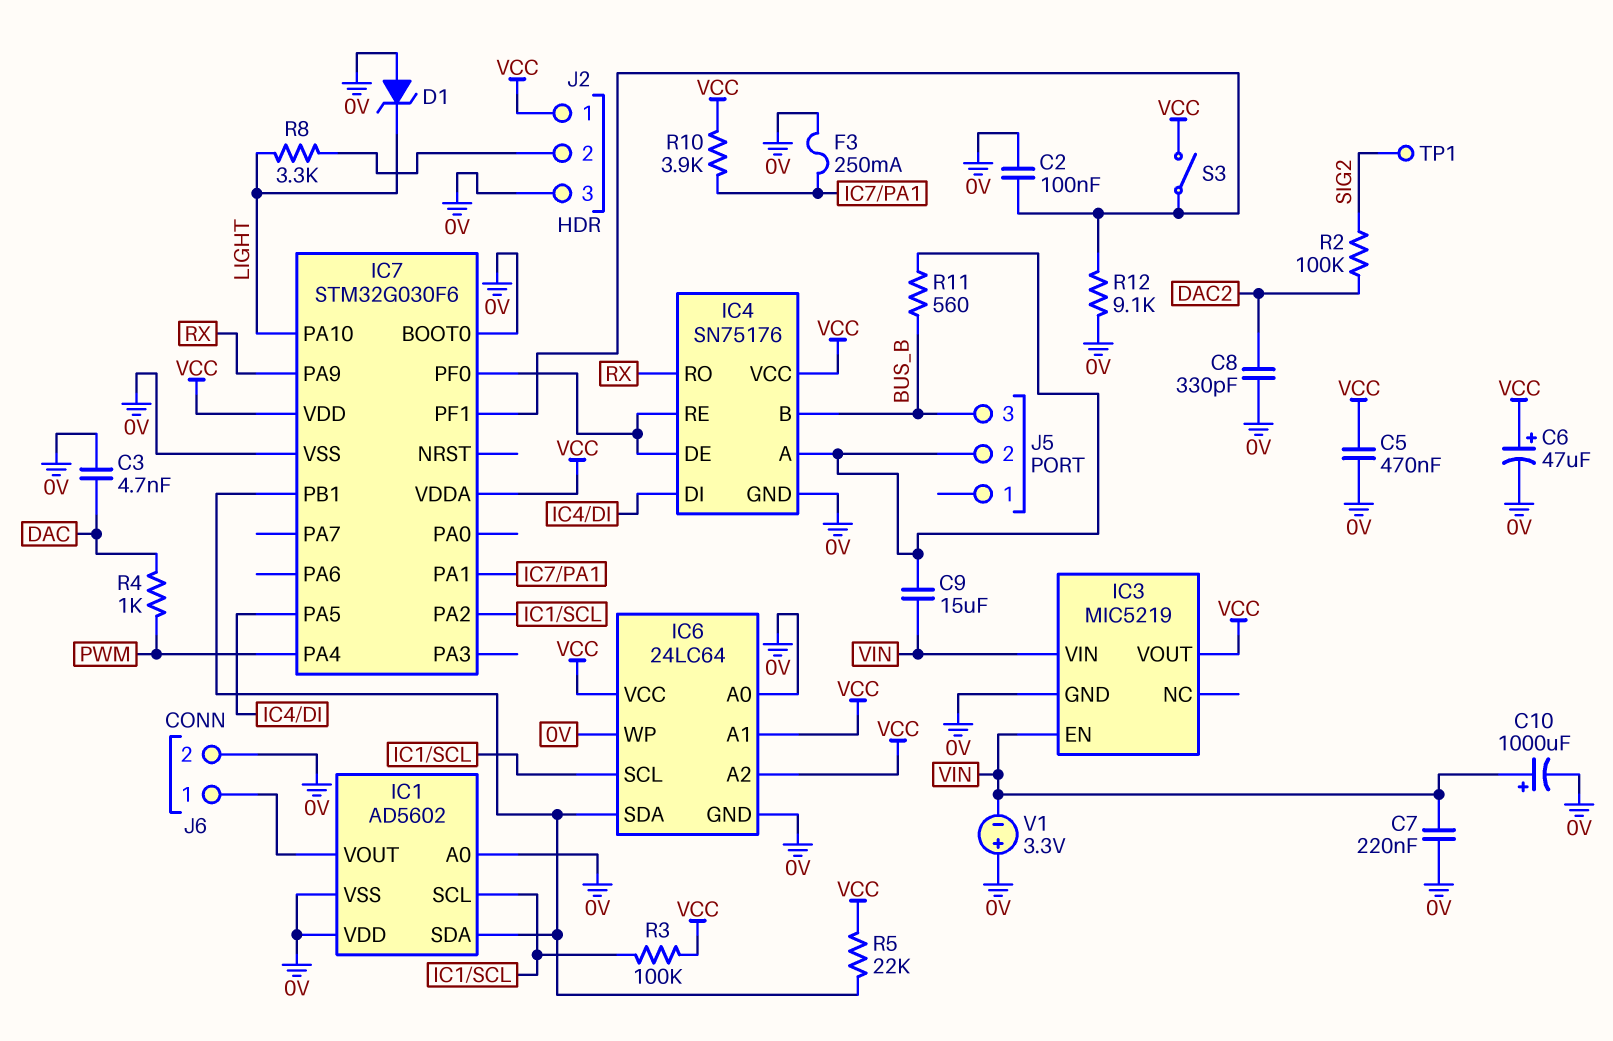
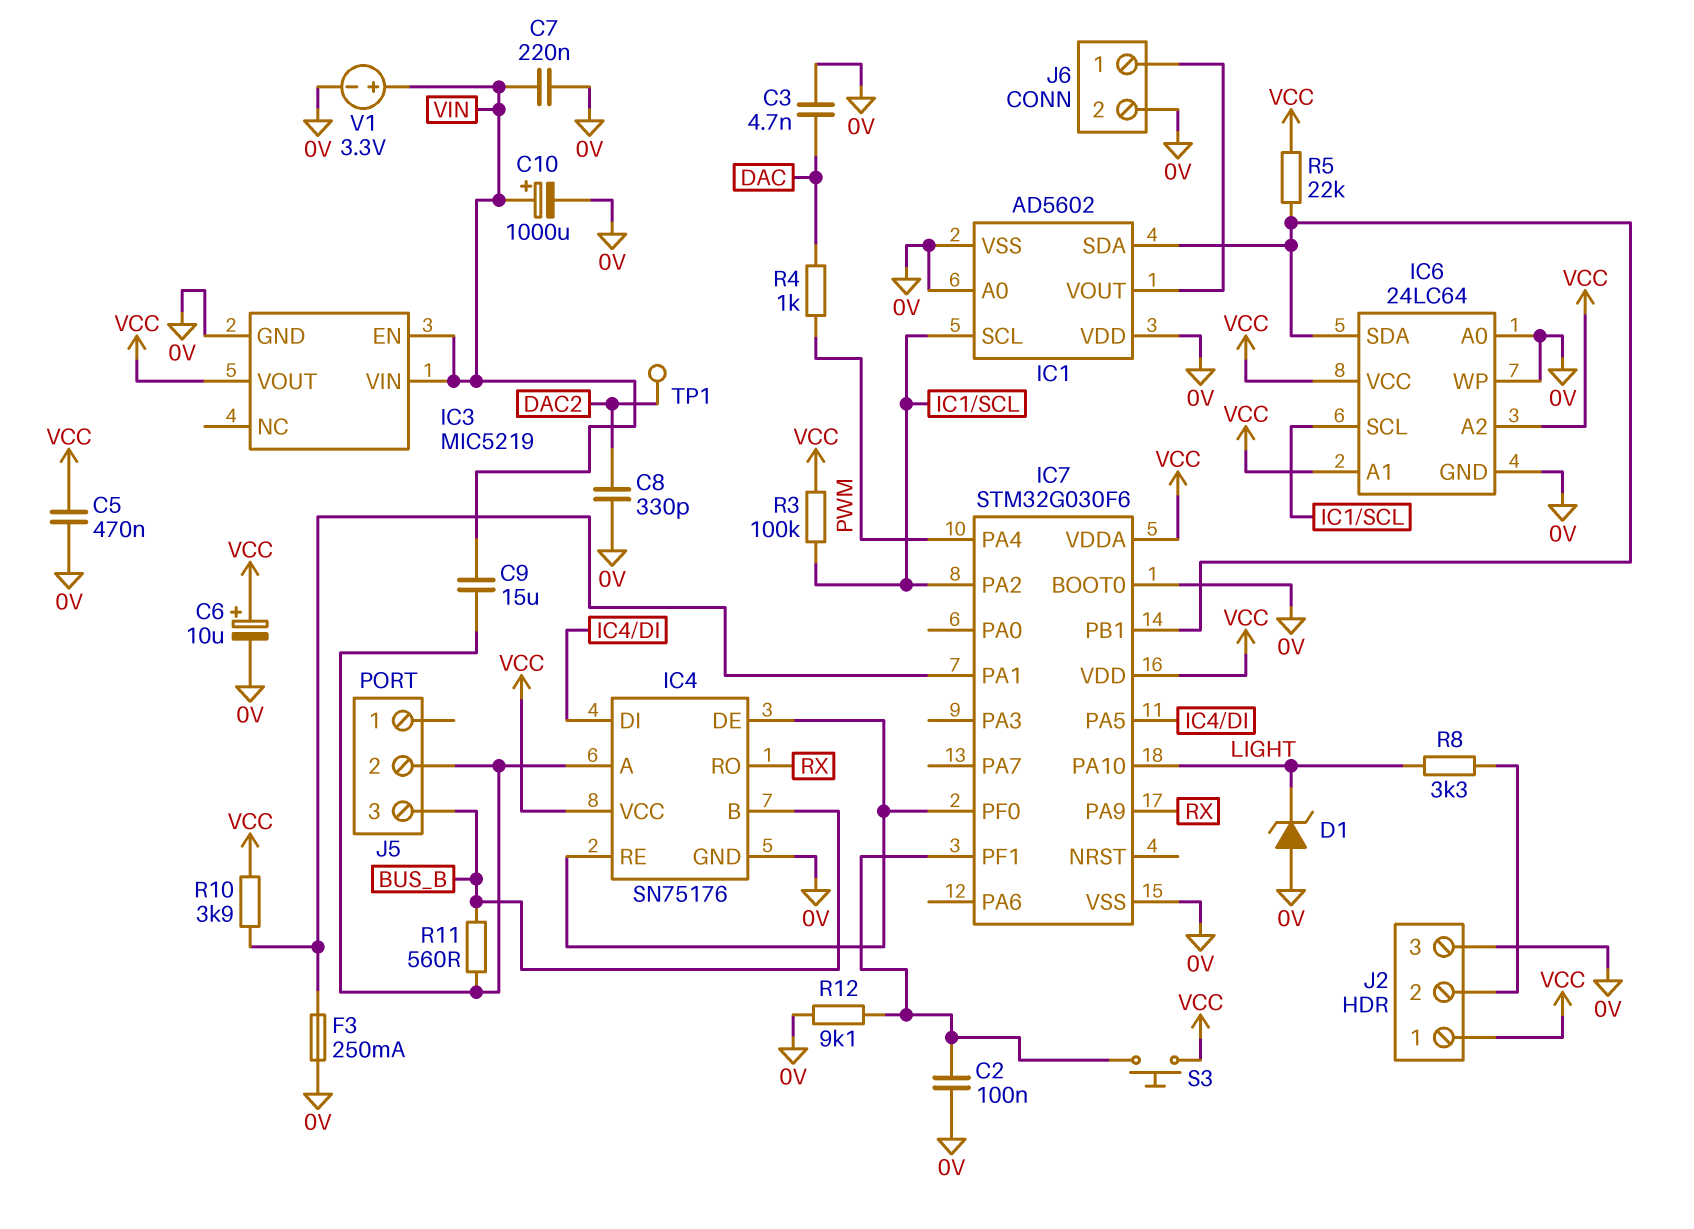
C6: 47uF (plus VCC, minus 0V) -> 10uF (plus VCC, minus 0V)
R2: 100k (DAC2, SIG2) -> none
S3: switch (IC7/PF1, VCC) -> button (IC7/PF1, VCC)
TP1: test point (SIG2) -> test point (DAC2)
V1: 3.3V (plus 0V, minus VIN) -> 3.3V (plus VIN, minus 0V)

